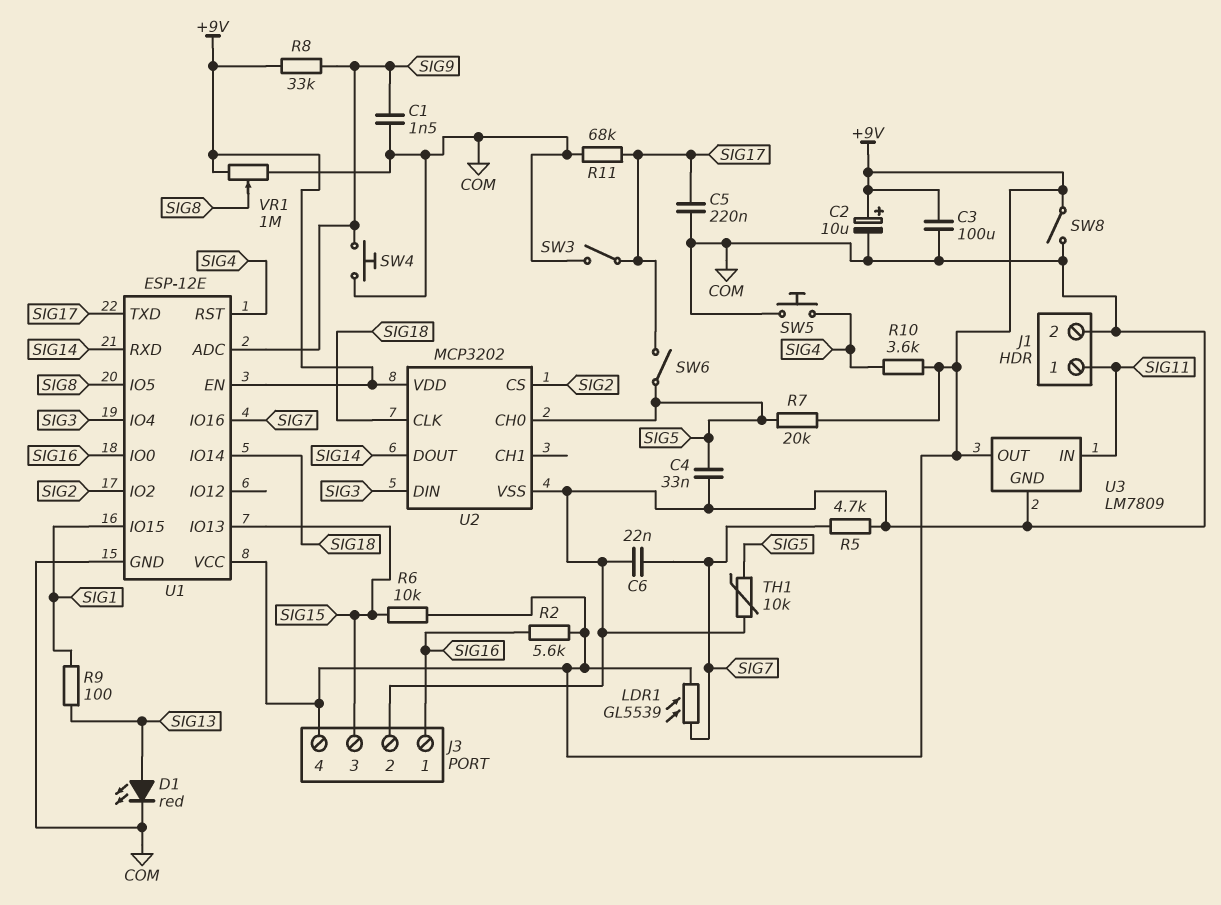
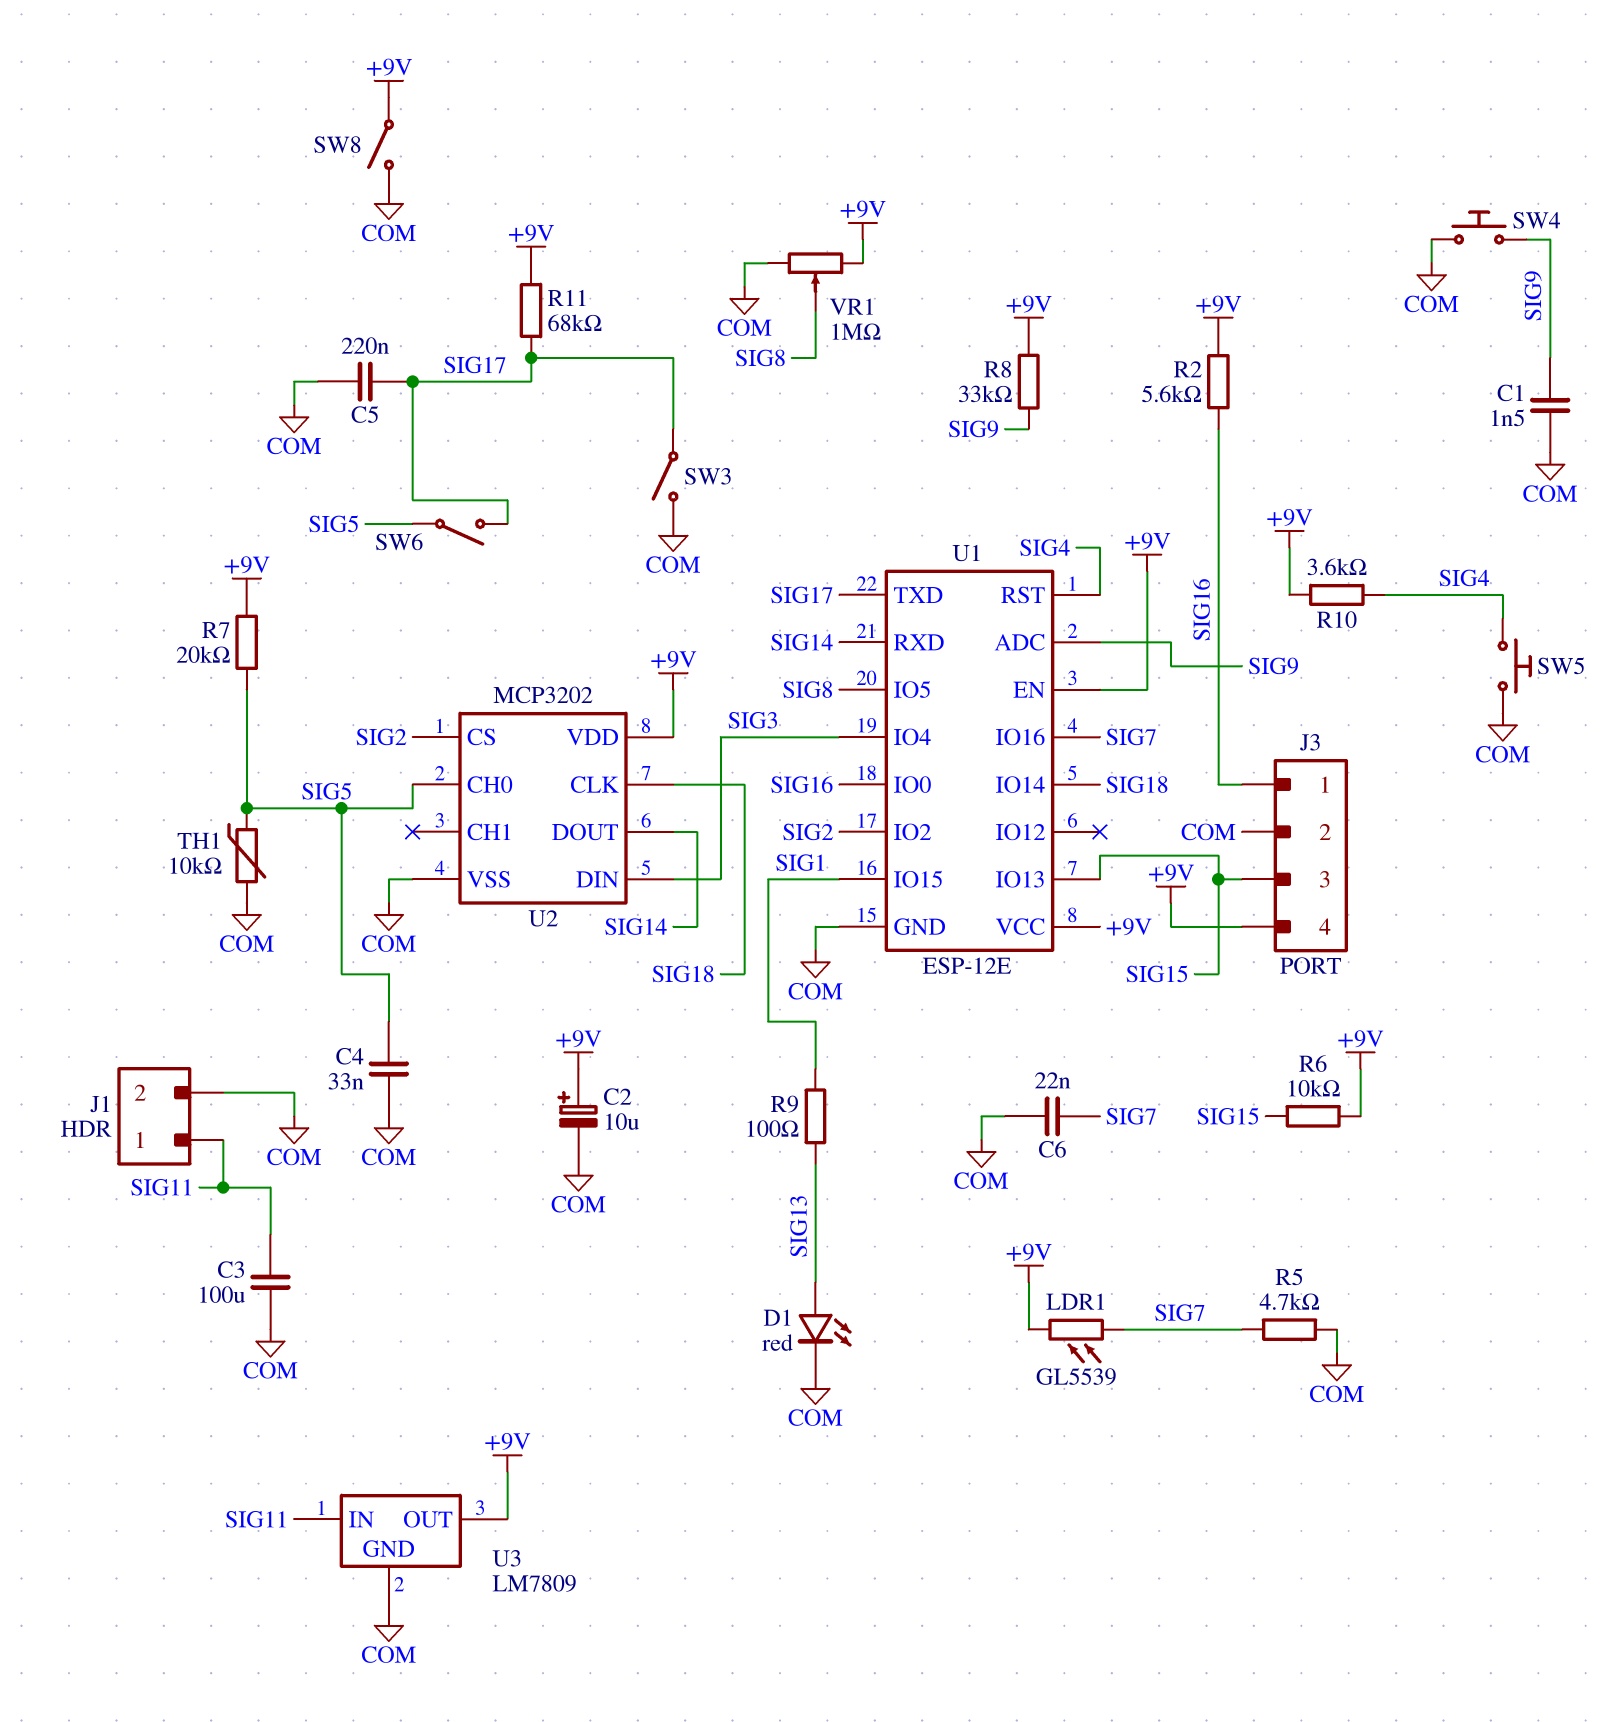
C3: 100uF (+9V, COM) -> 100uF (COM, SIG11)
R11: 68k (COM, SIG17) -> 68k (+9V, SIG17)

